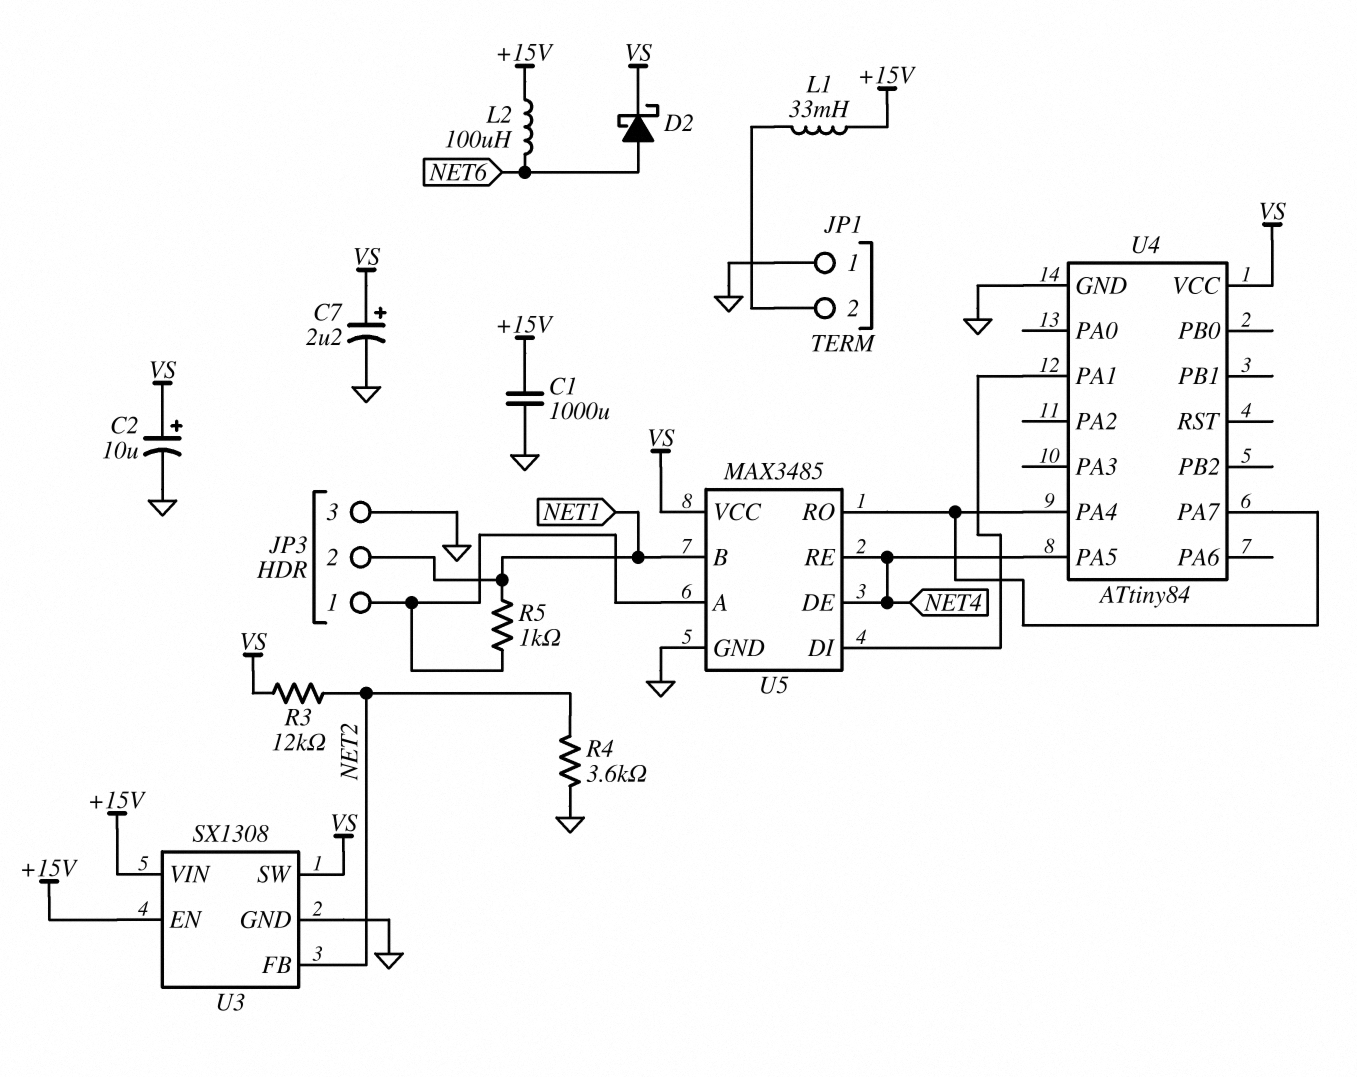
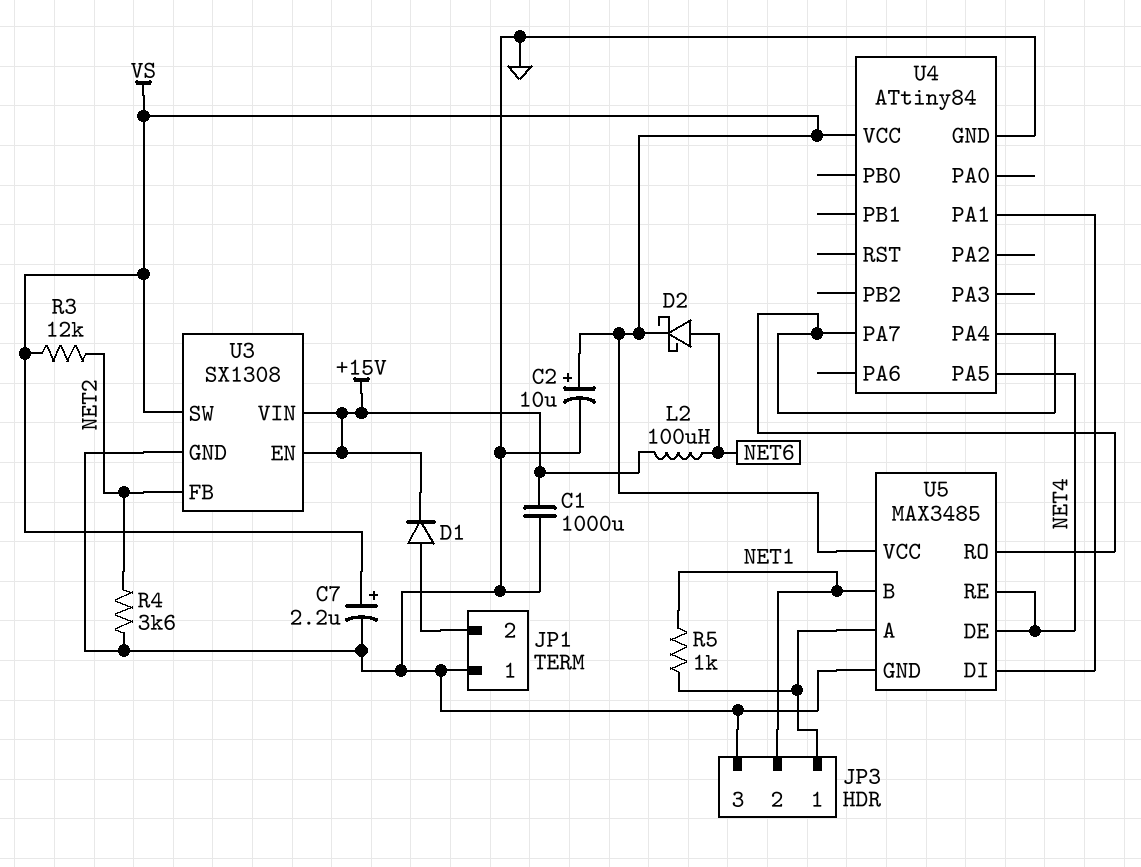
D1: none -> diode (A JP1/2, K +15V)
L1: 33mH (+15V, JP1/2) -> none

